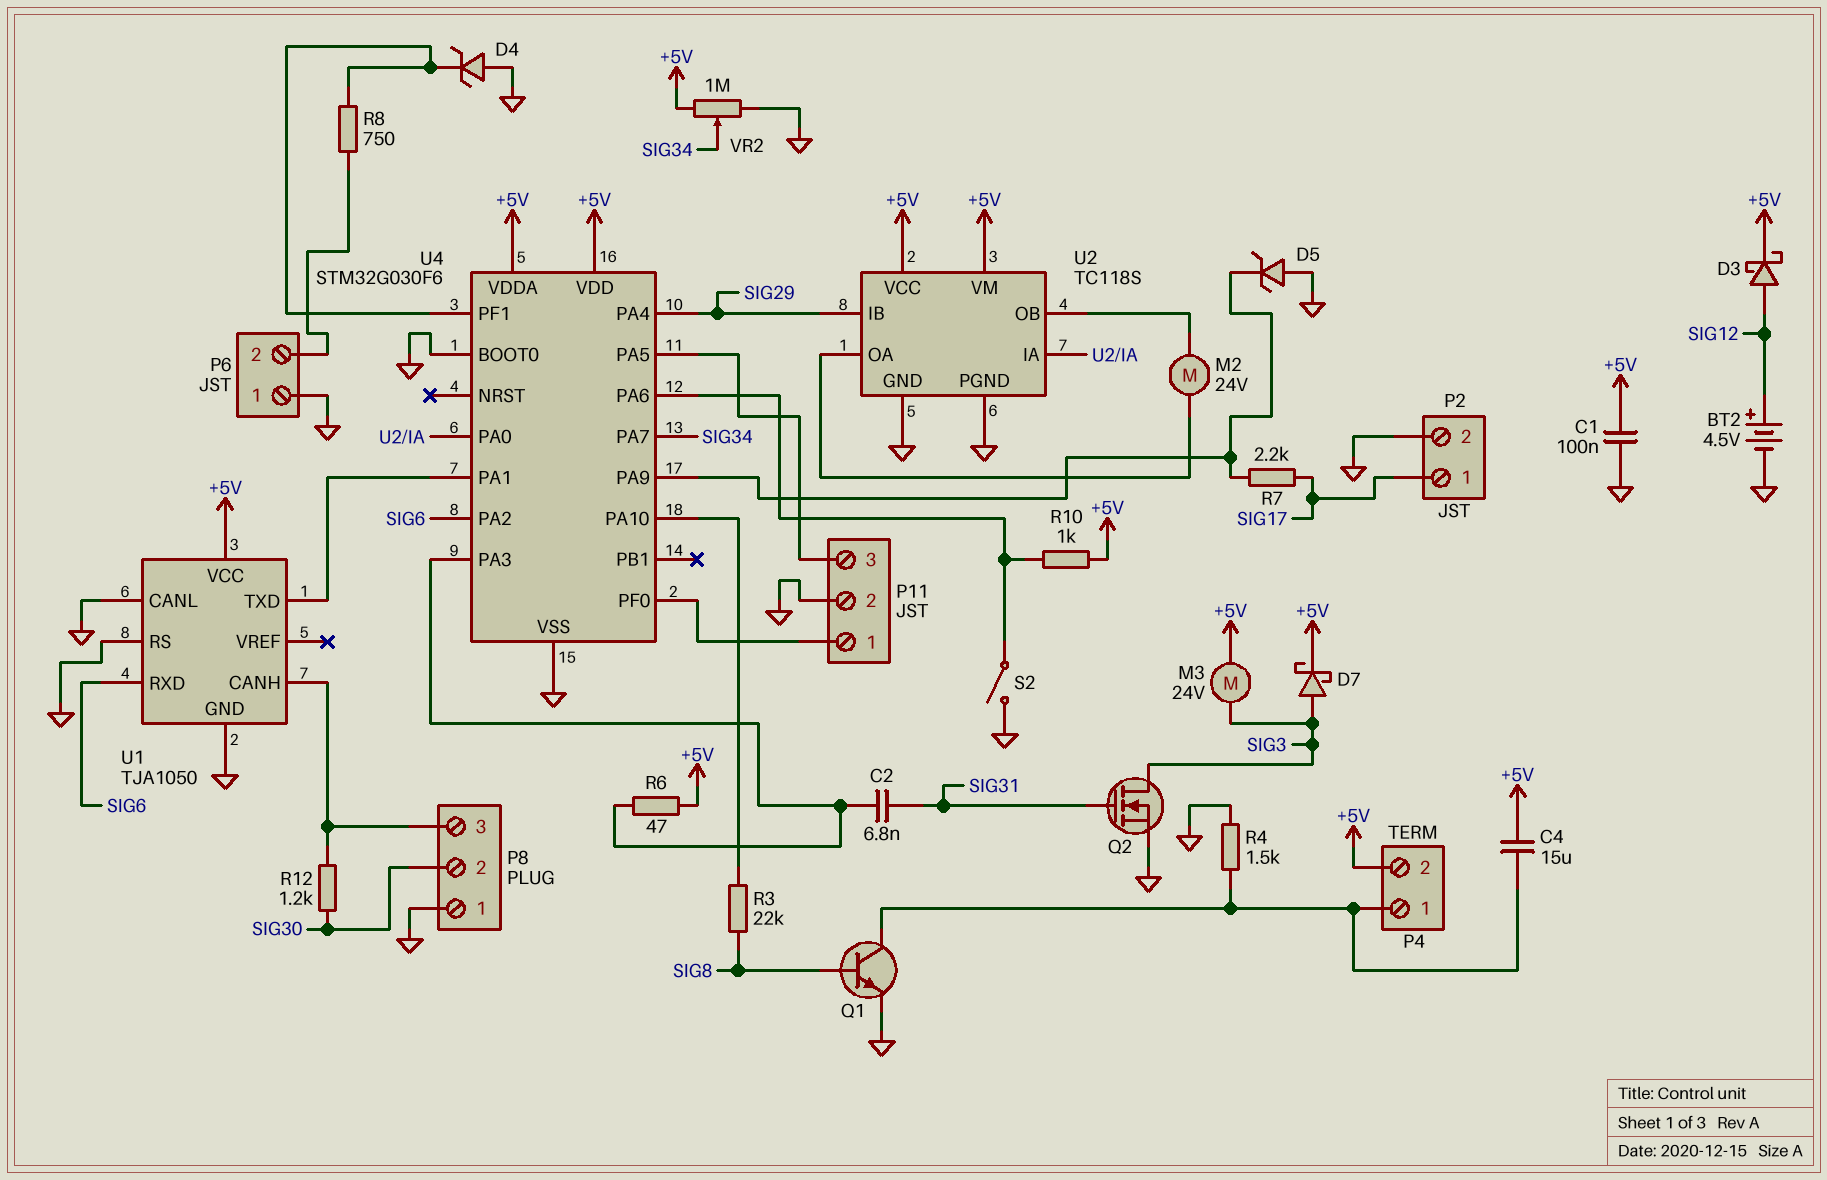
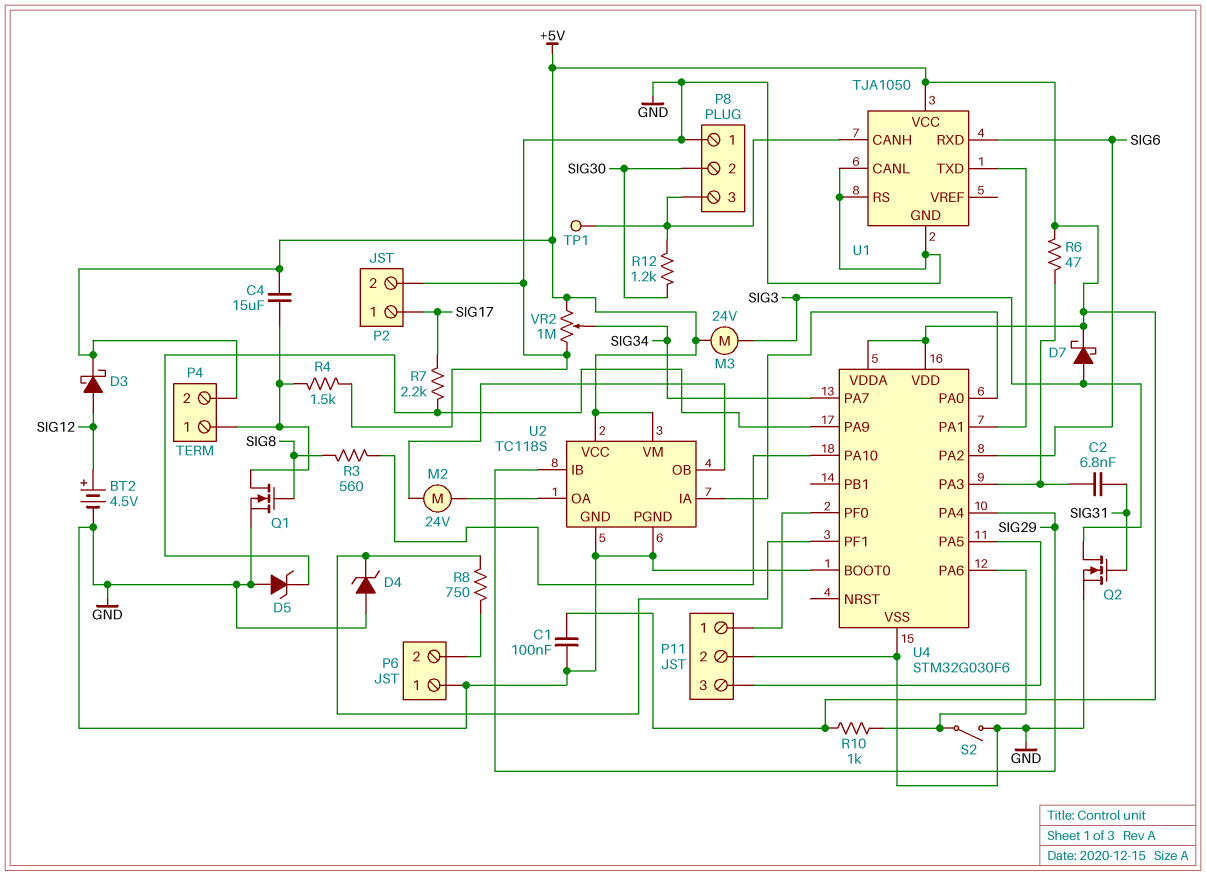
Q1: NPN (B SIG8, C P4/1, E GND) -> NMOS (G SIG8, D P4/1, S GND)
R3: 22k (SIG8, U4/PA10) -> 560 (SIG8, U4/PA10)
TP1: none -> test point (P8/3)

